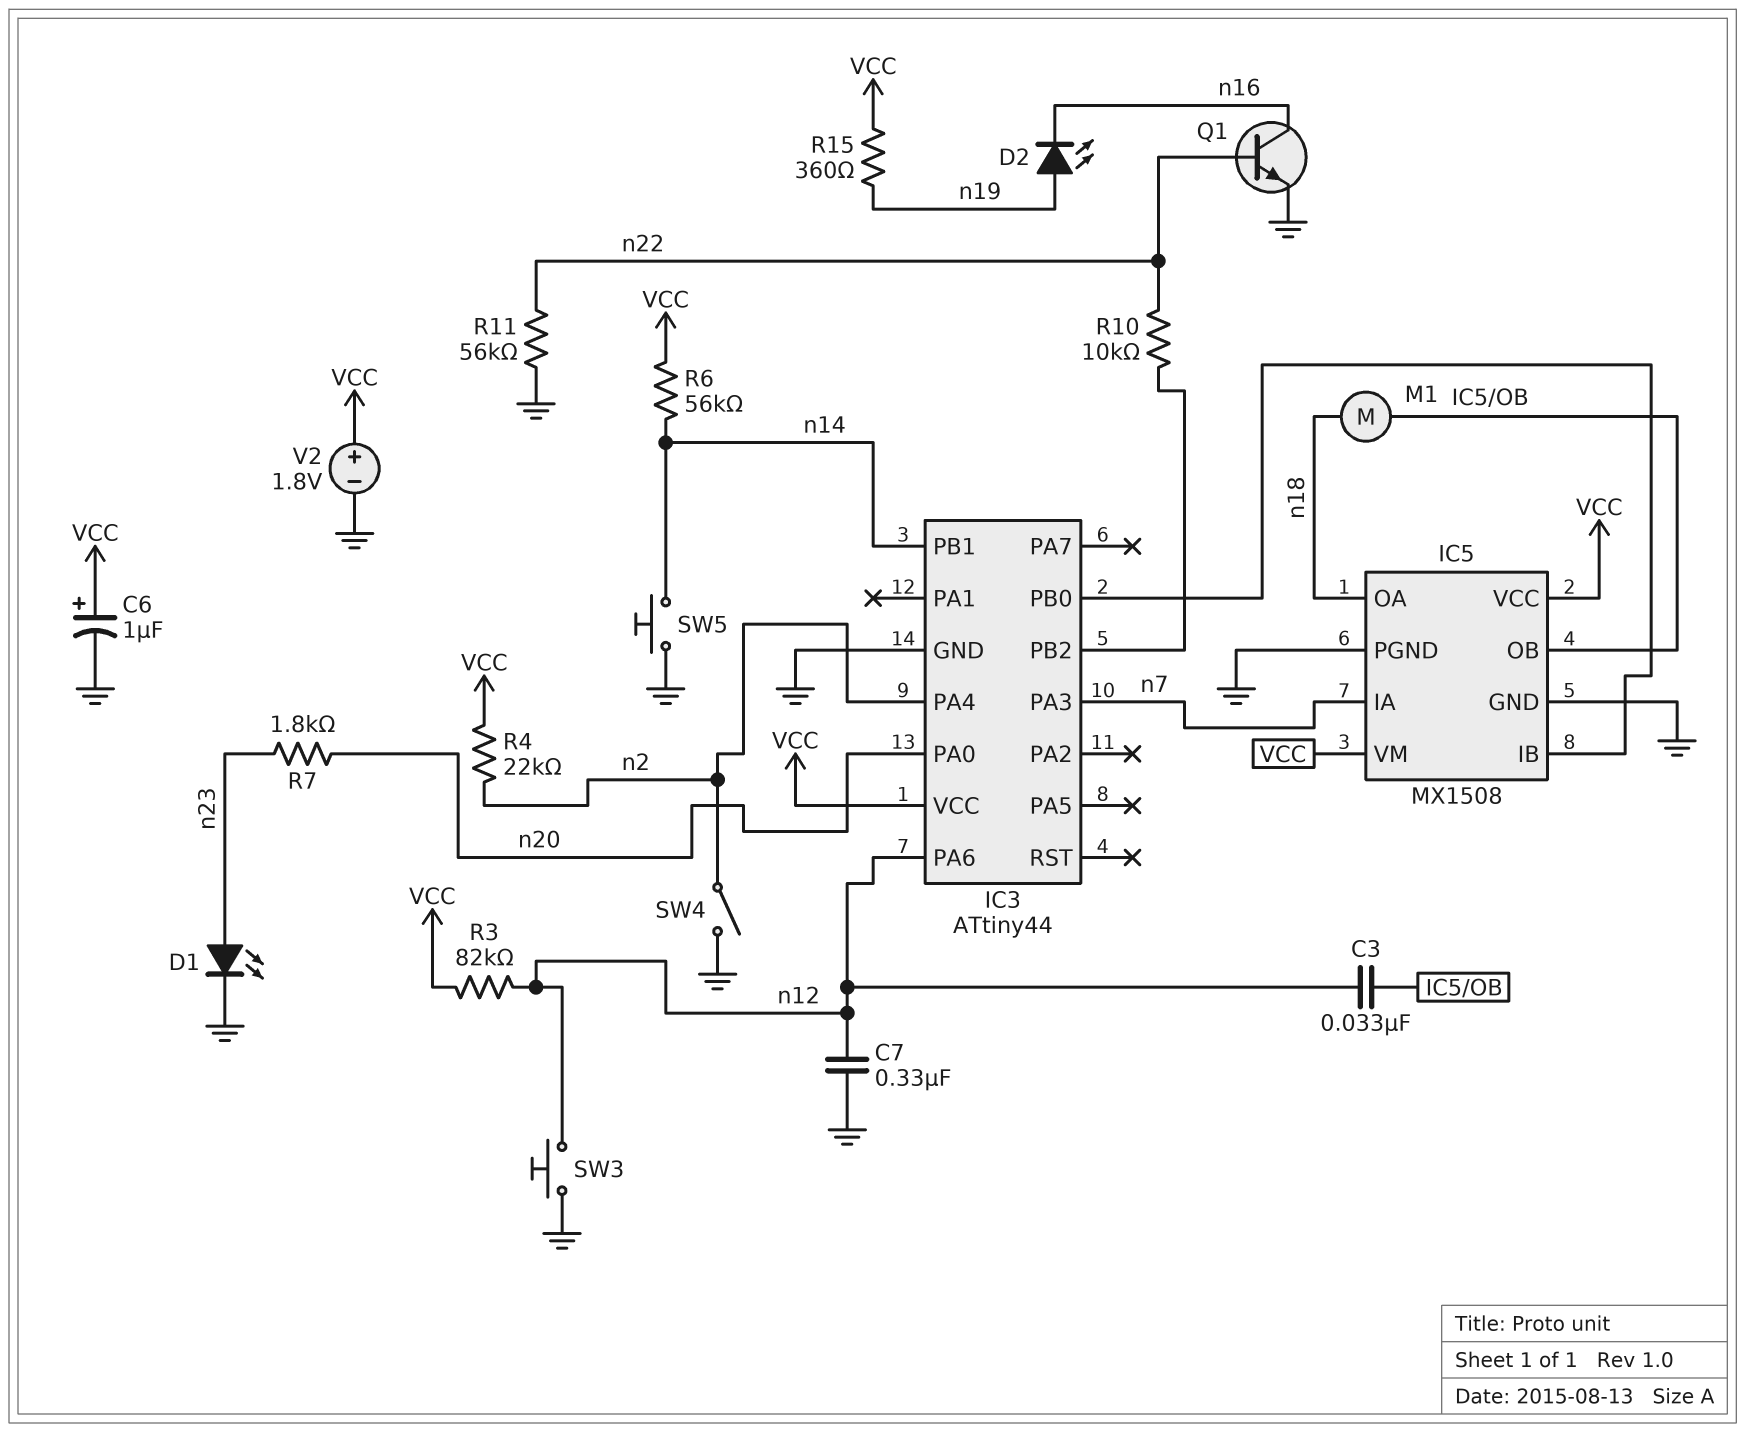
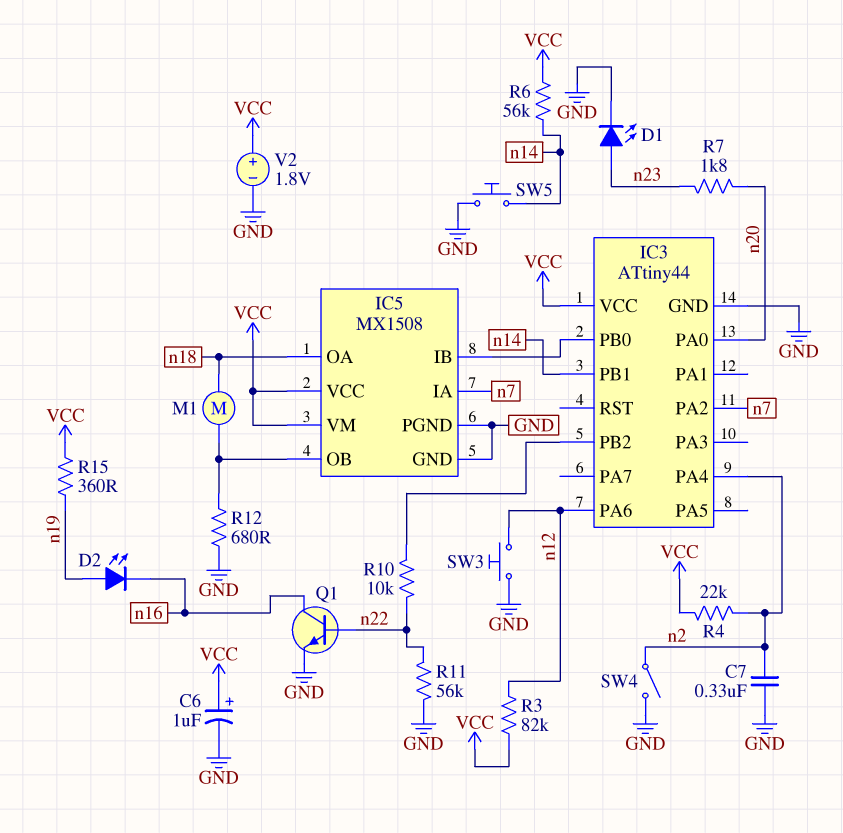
C3: 33nF (IC5/OB, n12) -> none
C7: 330nF (GND, n12) -> 330nF (GND, n2)
IC3 pin PA2: none -> n7
IC3 pin PA3: n7 -> none
R12: none -> 680 (GND, IC5/OB)

